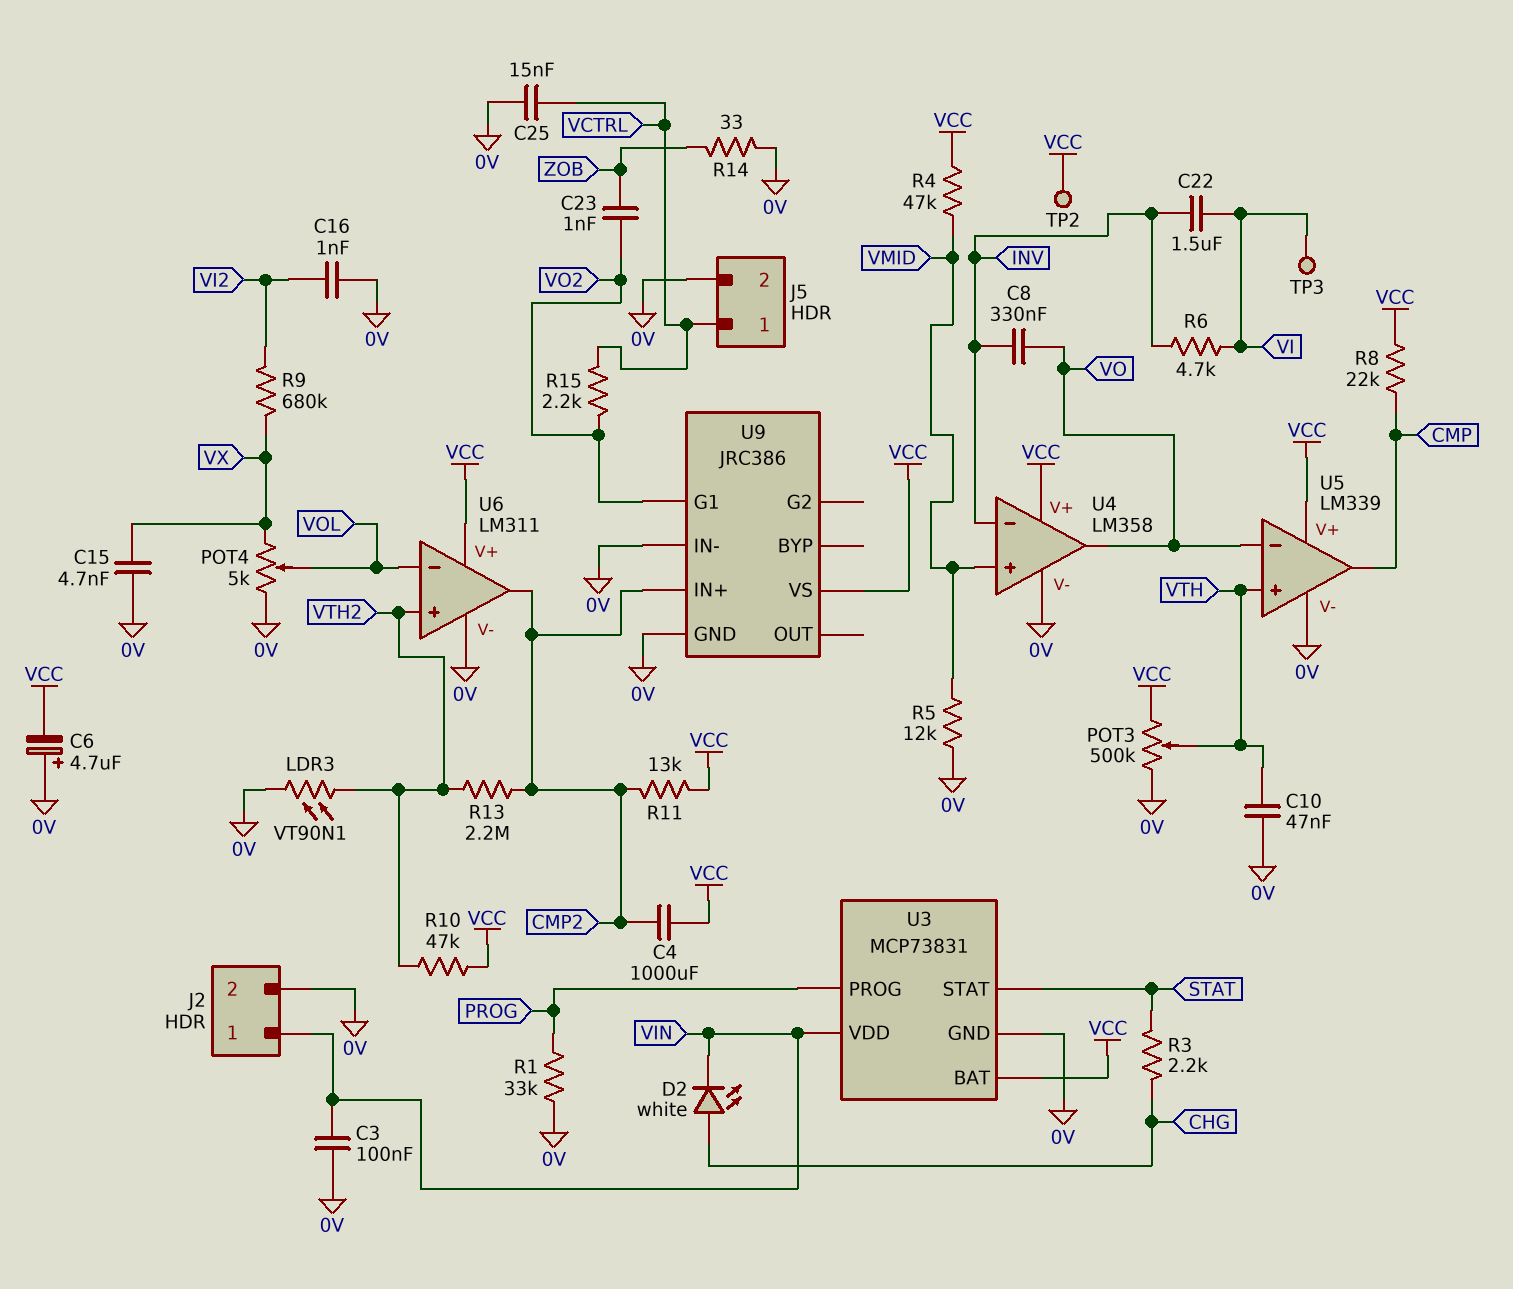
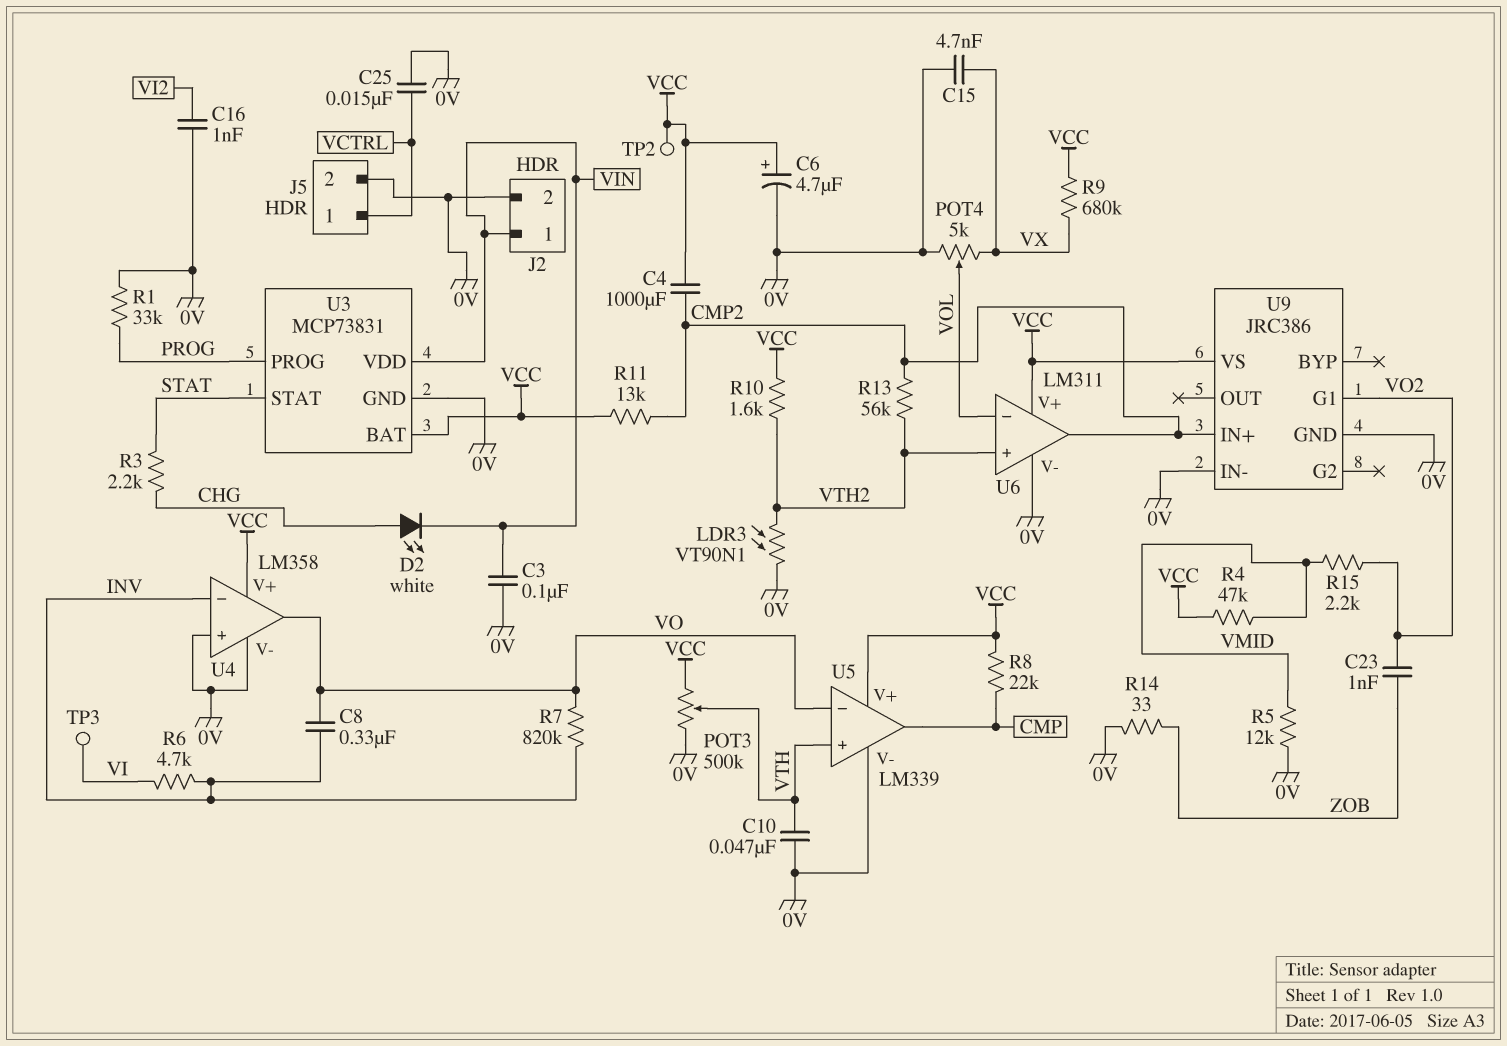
C6: 4.7uF (plus 0V, minus VCC) -> 4.7uF (plus VCC, minus 0V)
C22: 1.5uF (INV, VI) -> none
R7: none -> 820k (INV, VO)
R9: 680k (VI2, VX) -> 680k (VCC, VX)
R10: 47k (VCC, VTH2) -> 1.6k (VCC, VTH2)
R13: 2.2M (CMP2, VTH2) -> 56k (CMP2, VTH2)
R15: 2.2k (VCTRL, VO2) -> 2.2k (VMID, VO2)
U4 pin in+: VMID -> 0V

